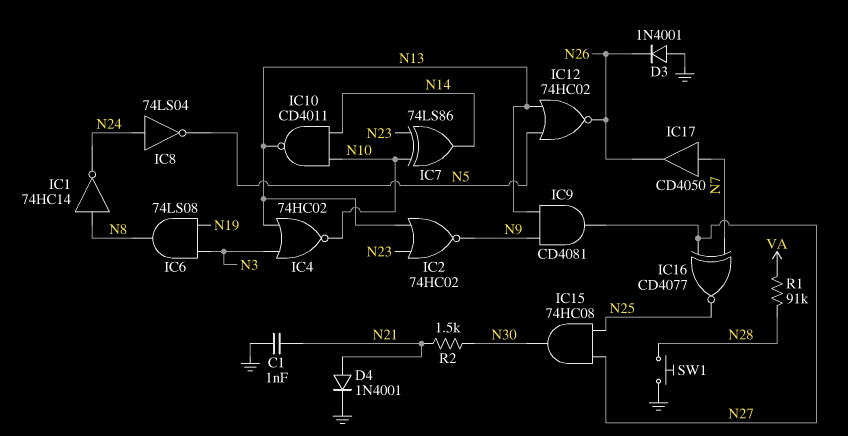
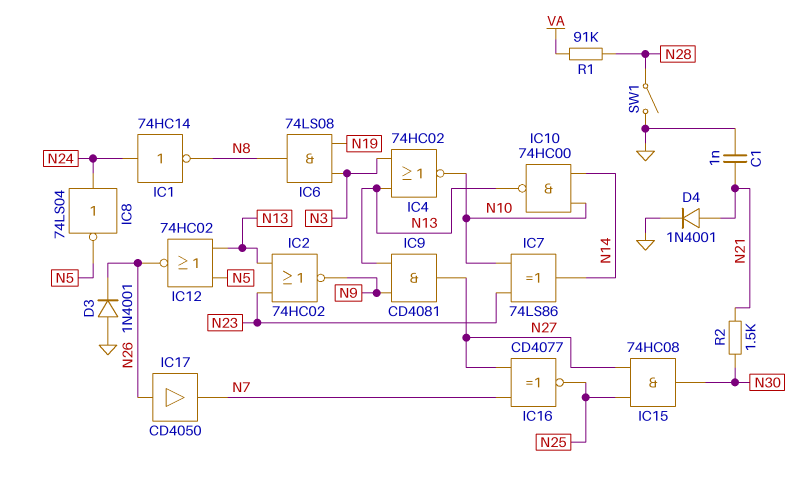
IC1: NOT 74HC14 (in N8, out N24) -> NOT 74HC14 (in N24, out N8)
IC10: NAND CD4011 (in N10, in N14, out N13) -> NAND 74HC00 (in N10, in N14, out N13)
IC17: buffer CD4050 (in N7, out N26) -> buffer CD4050 (in N26, out N7)
SW1: button (GND, N28) -> switch (GND, N28)

